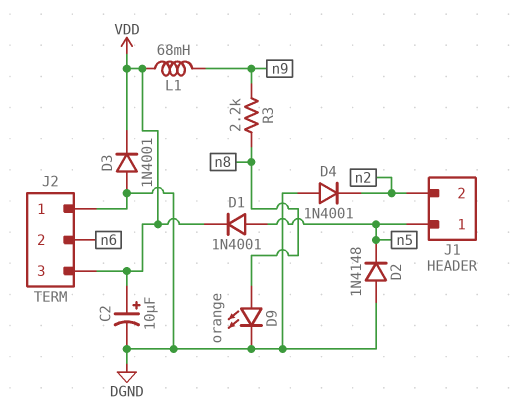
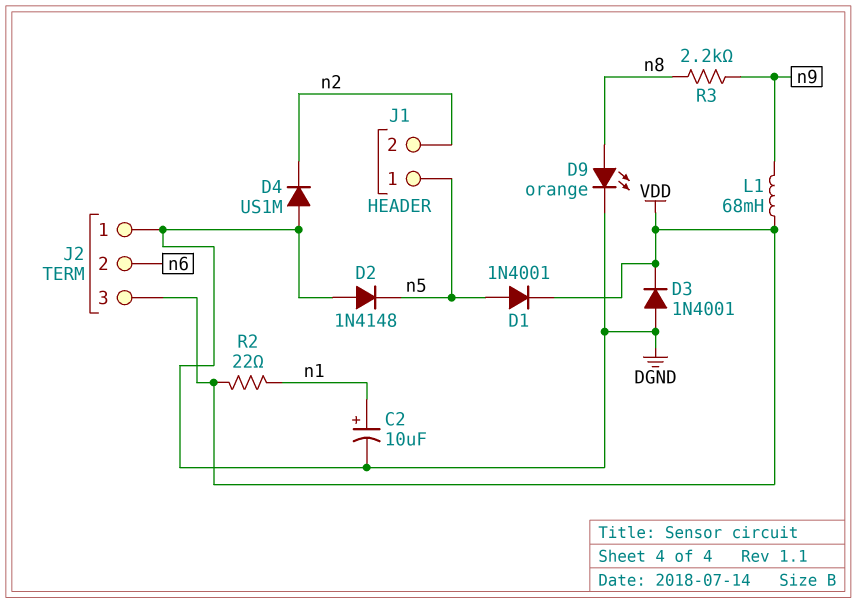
C2: 10uF (plus VDD, minus DGND) -> 10uF (plus n1, minus DGND)
D4: diode 1N4001 (A DGND, K n2) -> diode US1M (A DGND, K n2)
R2: none -> 22 (VDD, n1)

